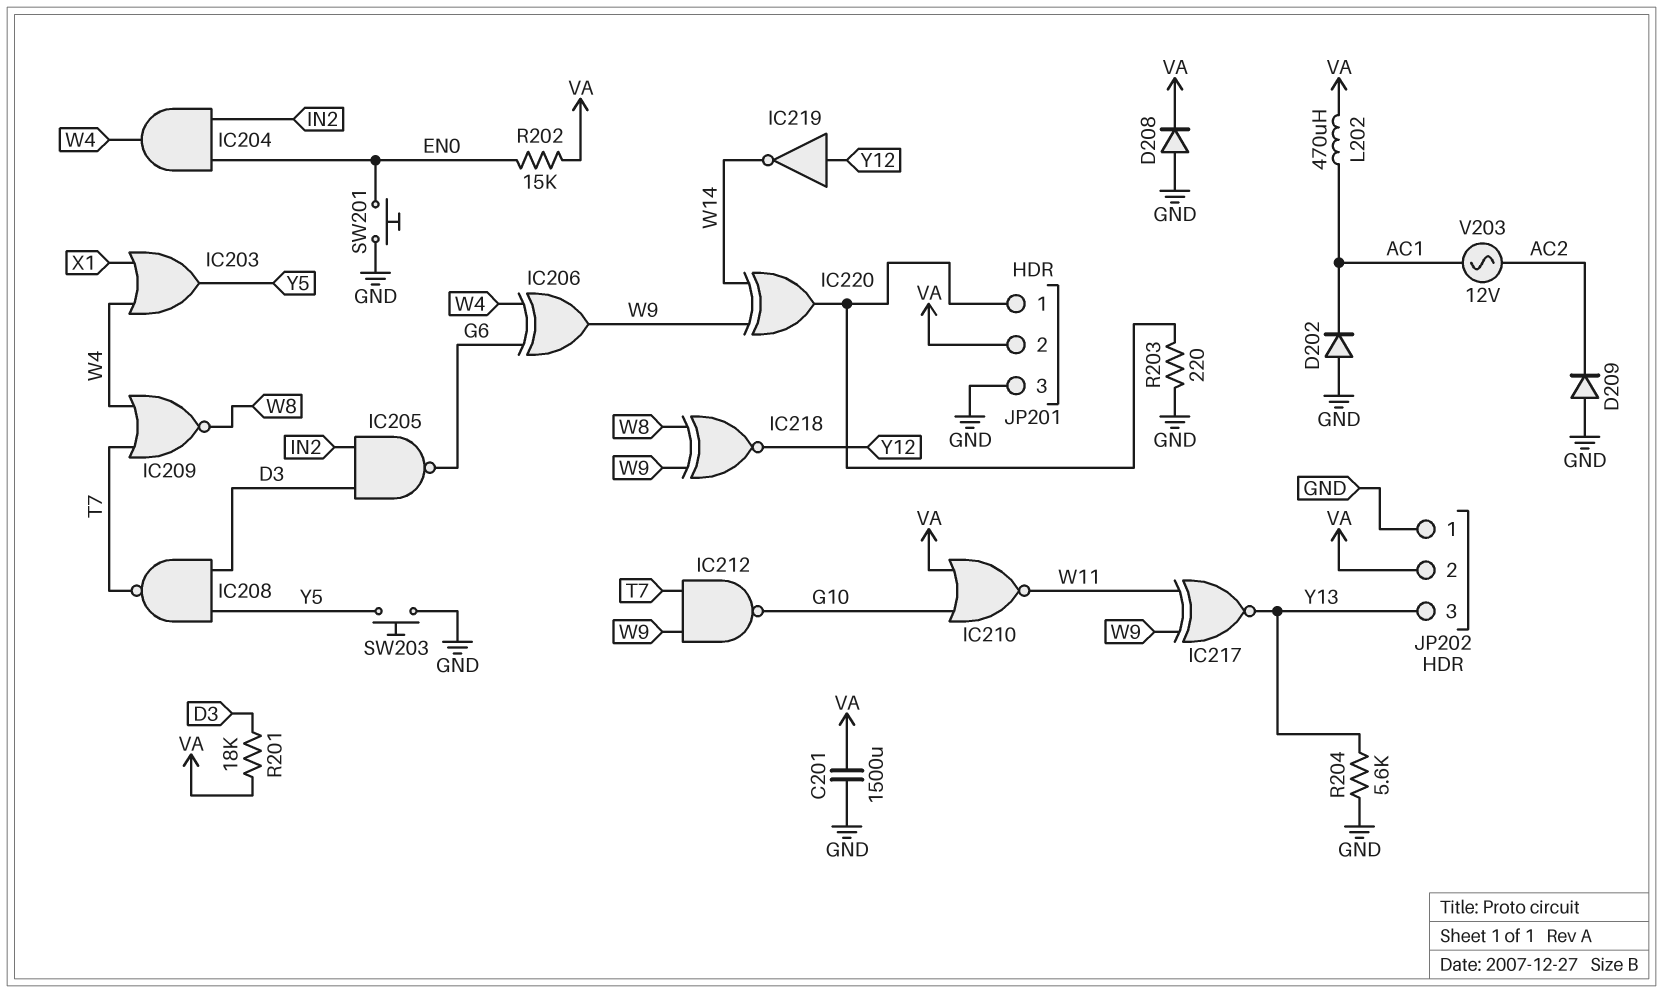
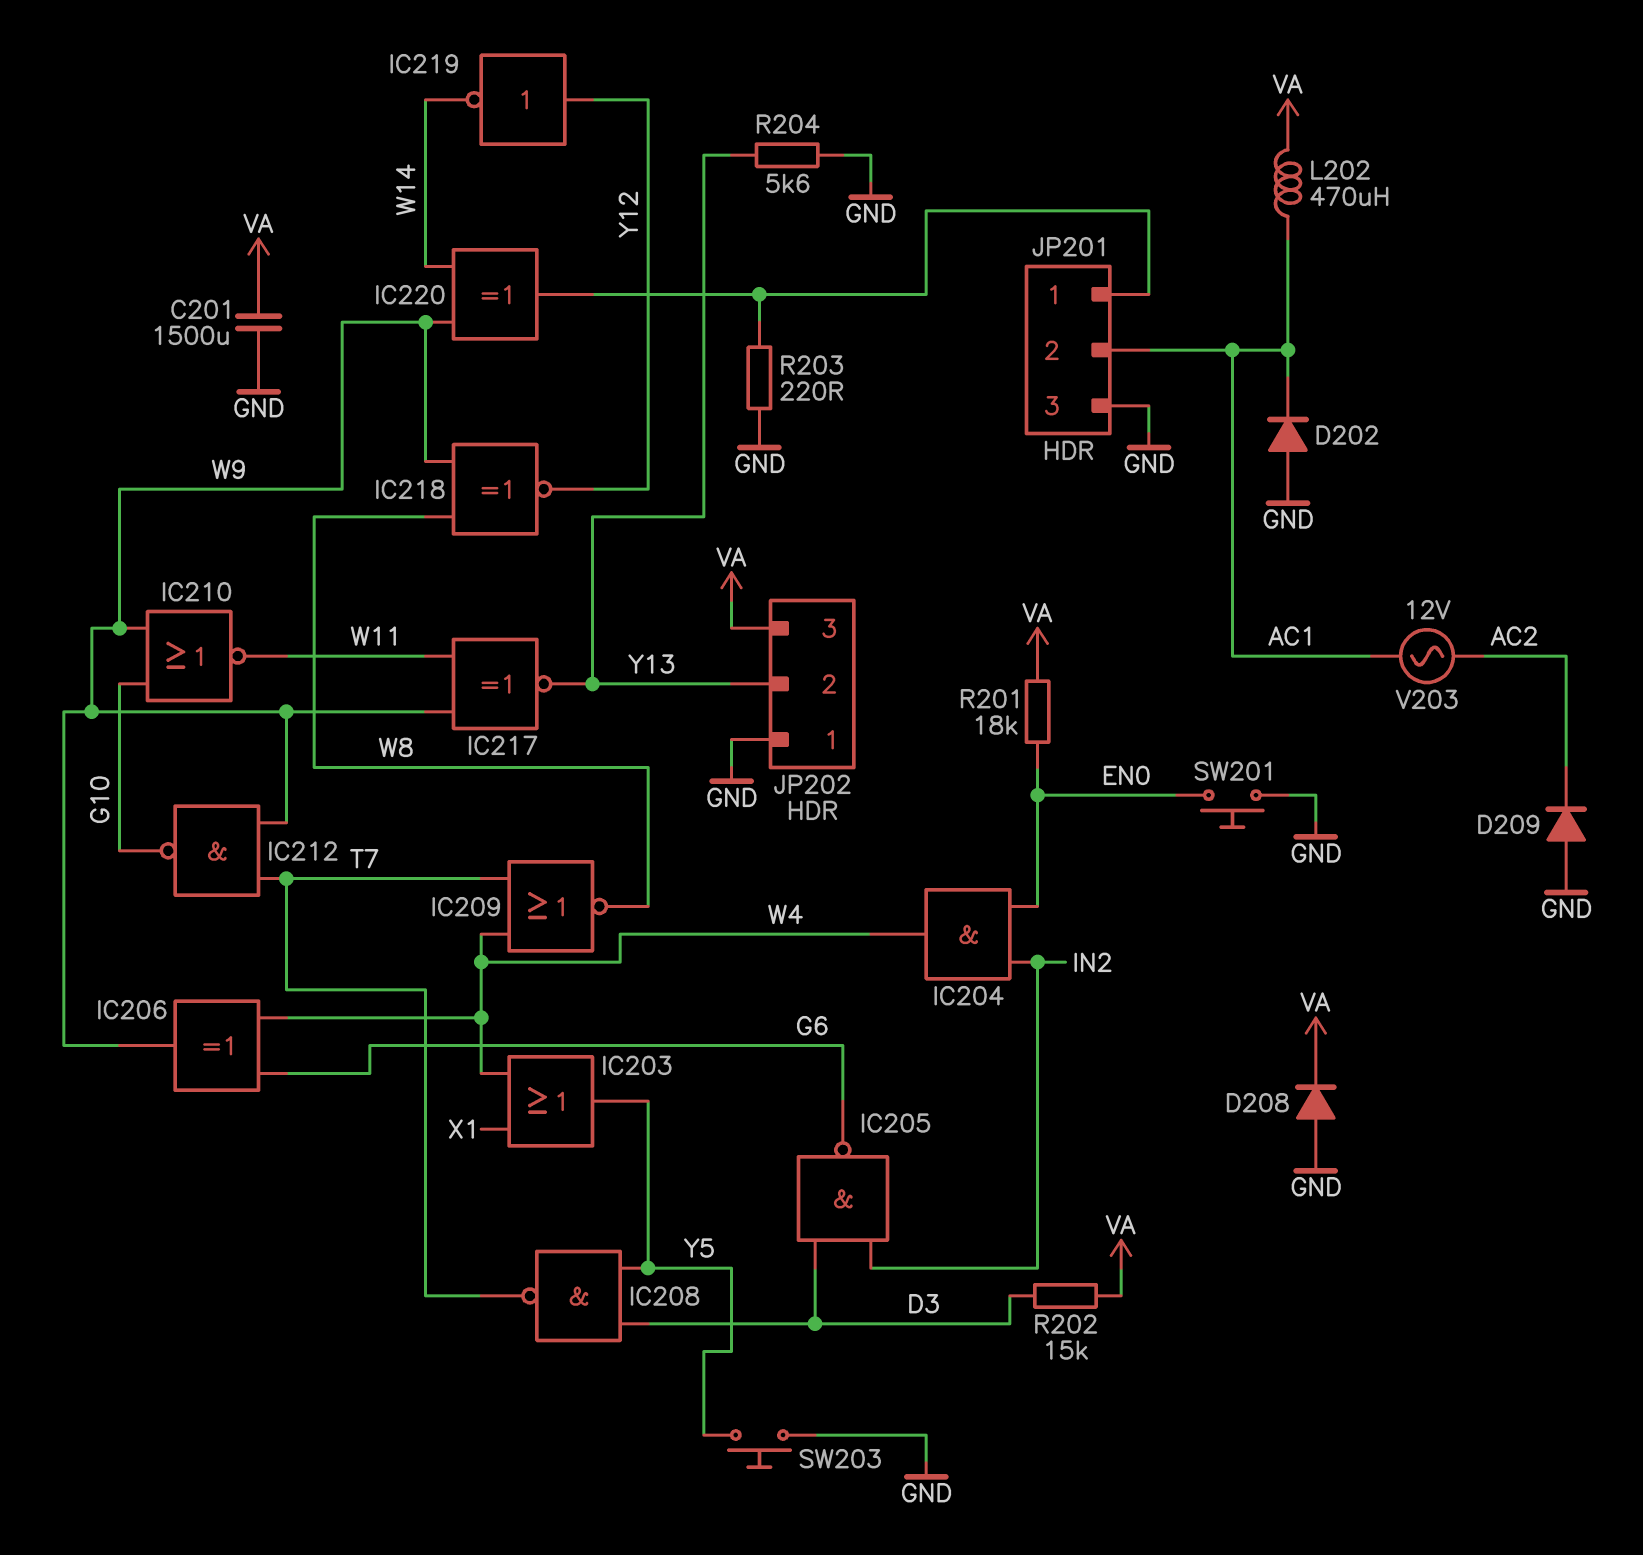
IC210: NOR (in G10, in VA, out W11) -> NOR (in G10, in W9, out W11)
JP201 pin 2: VA -> AC1
JP202 pin 2: VA -> Y13
JP202 pin 3: Y13 -> VA
R201: 18k (D3, VA) -> 18k (EN0, VA)
R202: 15k (EN0, VA) -> 15k (D3, VA)

